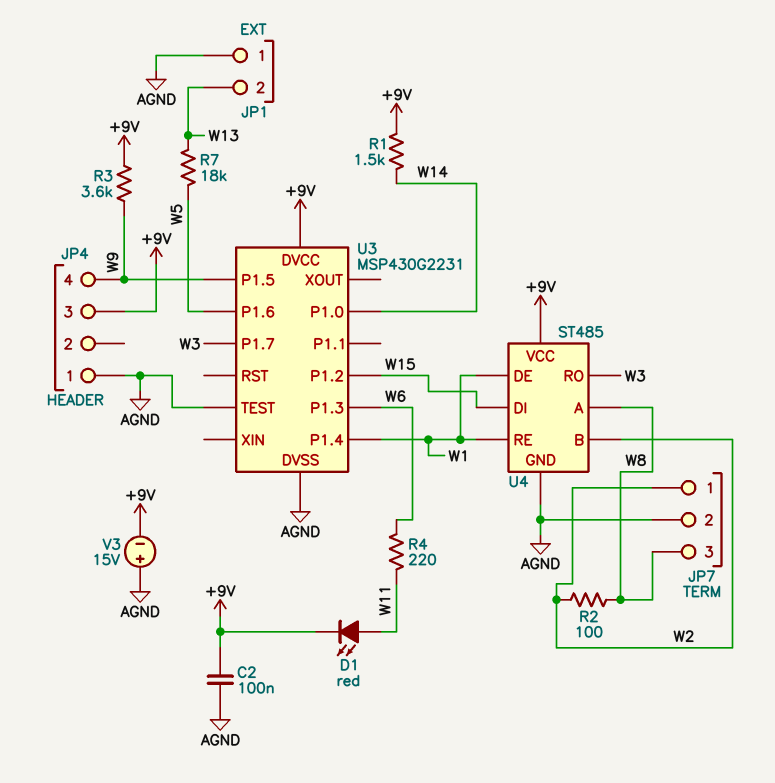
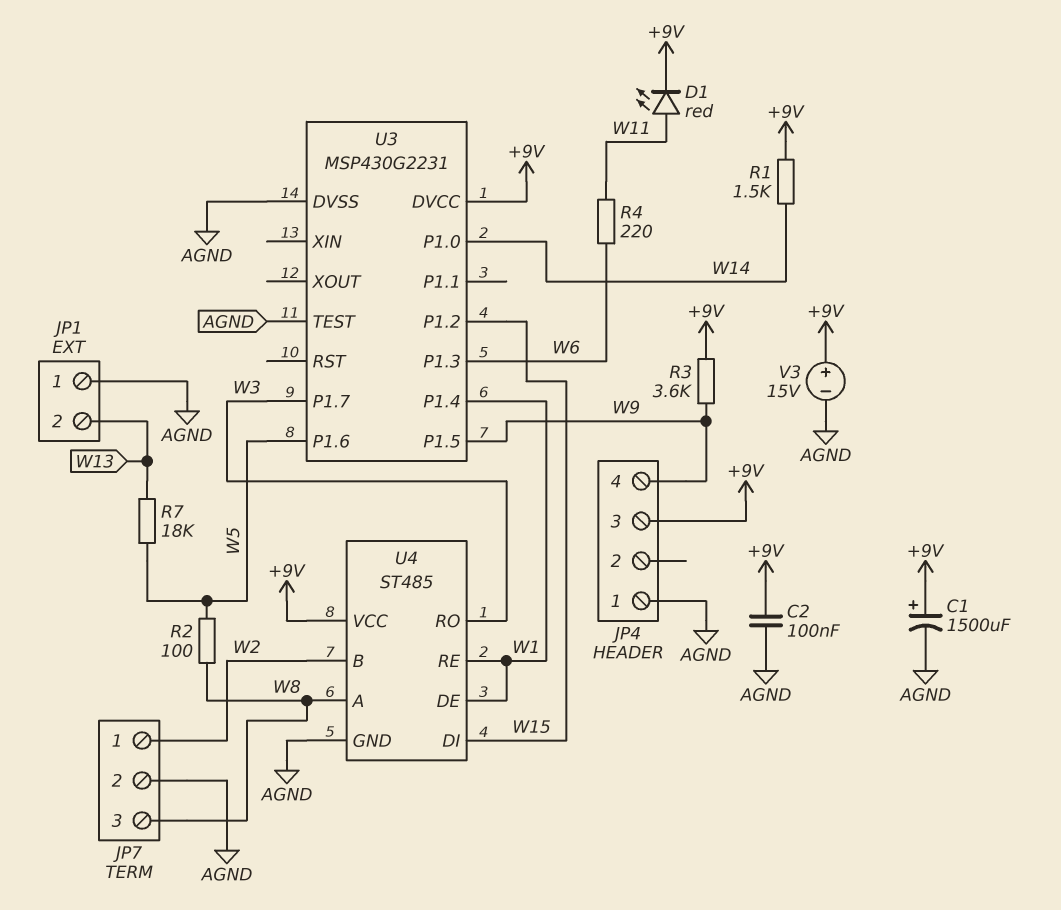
C1: none -> 1500uF (plus +9V, minus AGND)
R2: 100 (W2, W8) -> 100 (W5, W8)
V3: 15V (plus AGND, minus +9V) -> 15V (plus +9V, minus AGND)

